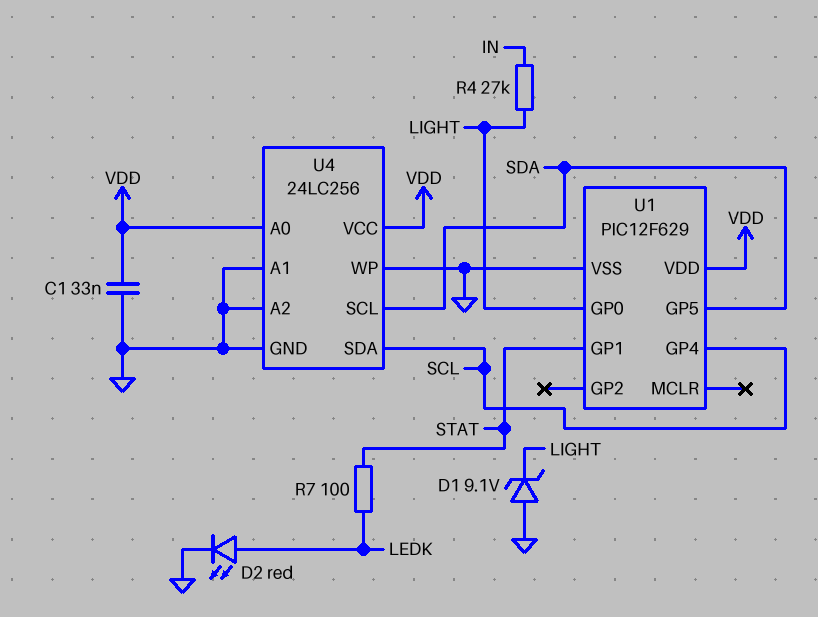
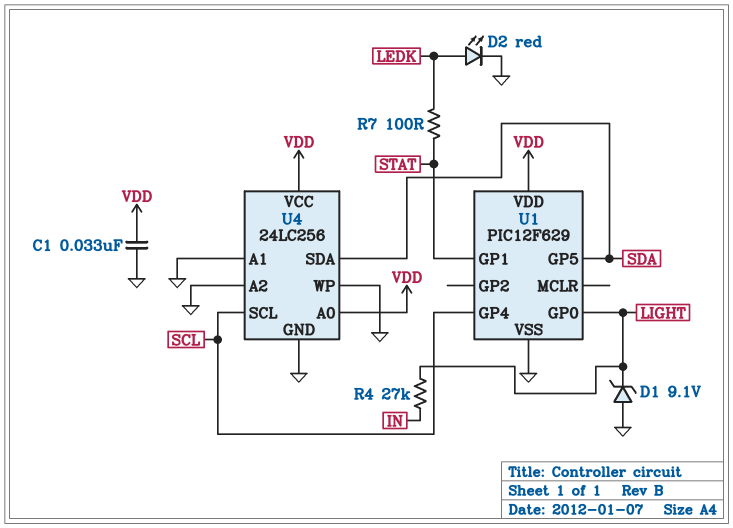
U4 pin SCL: SDA -> SCL
U4 pin SDA: SCL -> SDA

